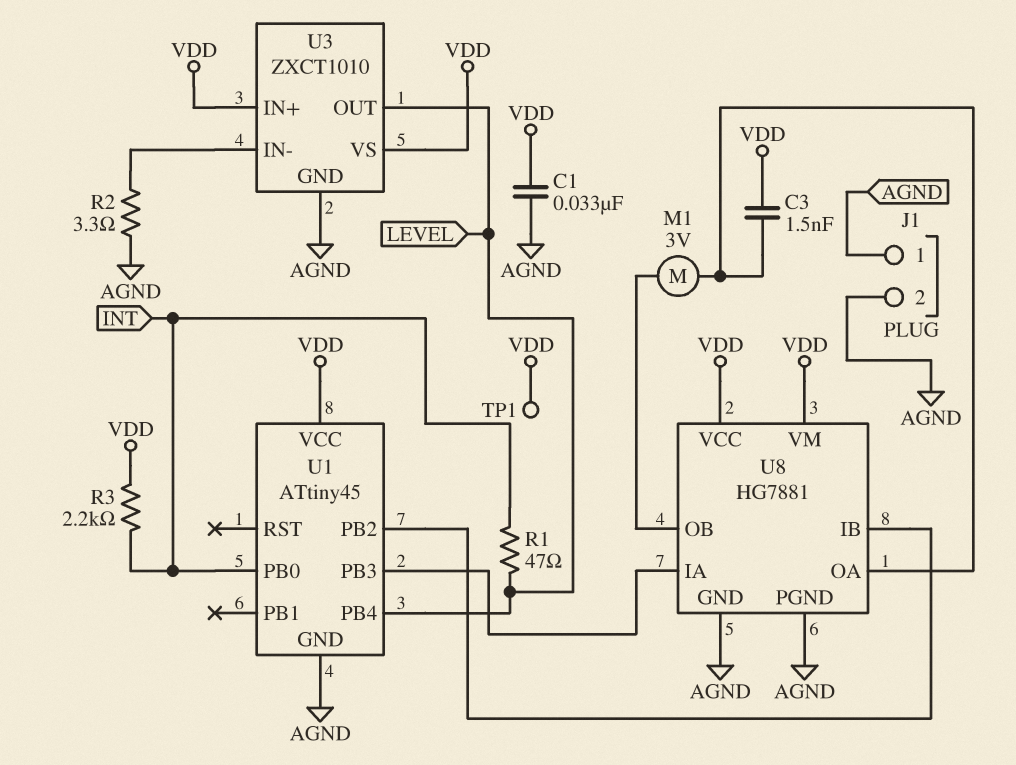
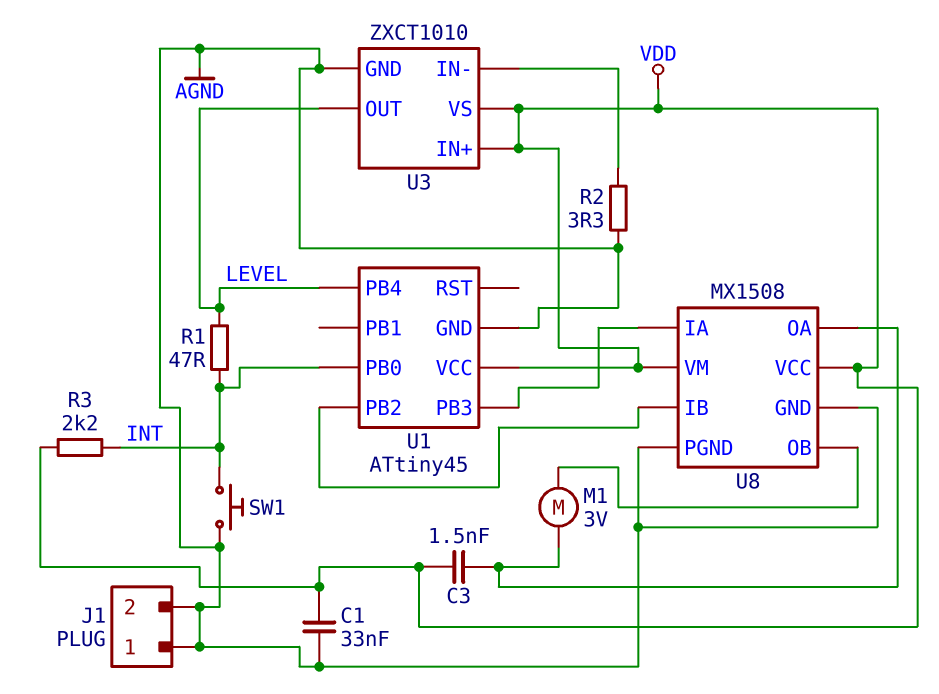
SW1: none -> button (AGND, INT)
TP1: test point (VDD) -> none
U8: HG7881 -> MX1508

